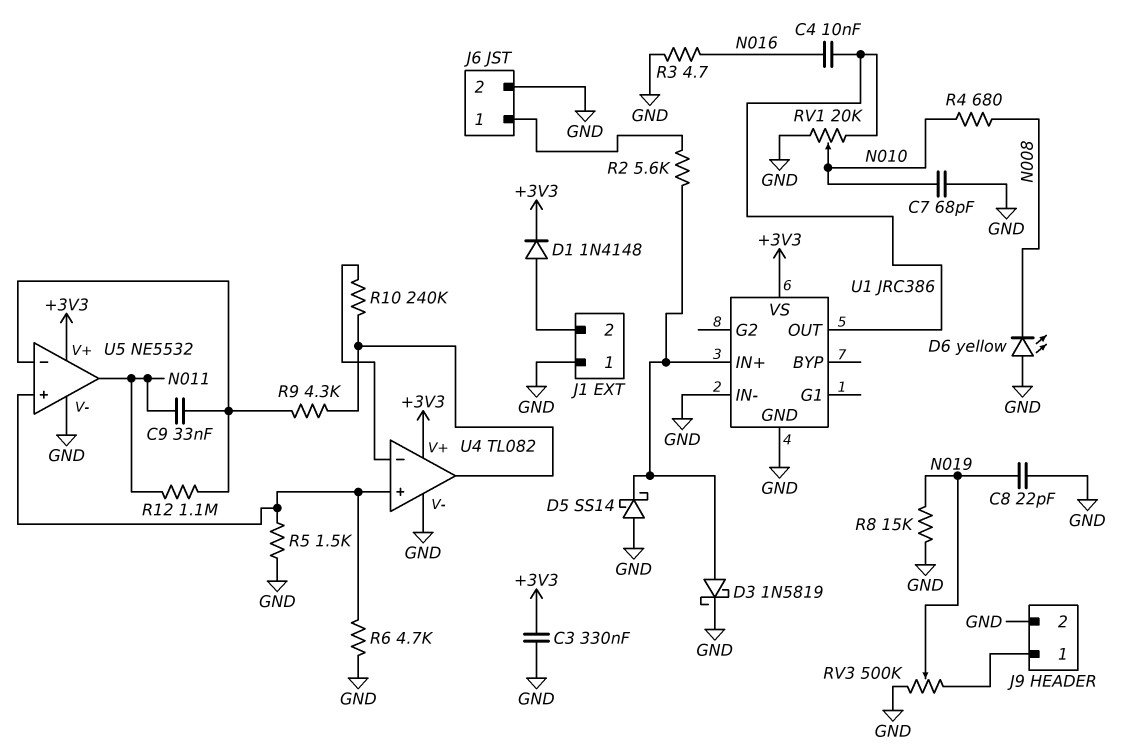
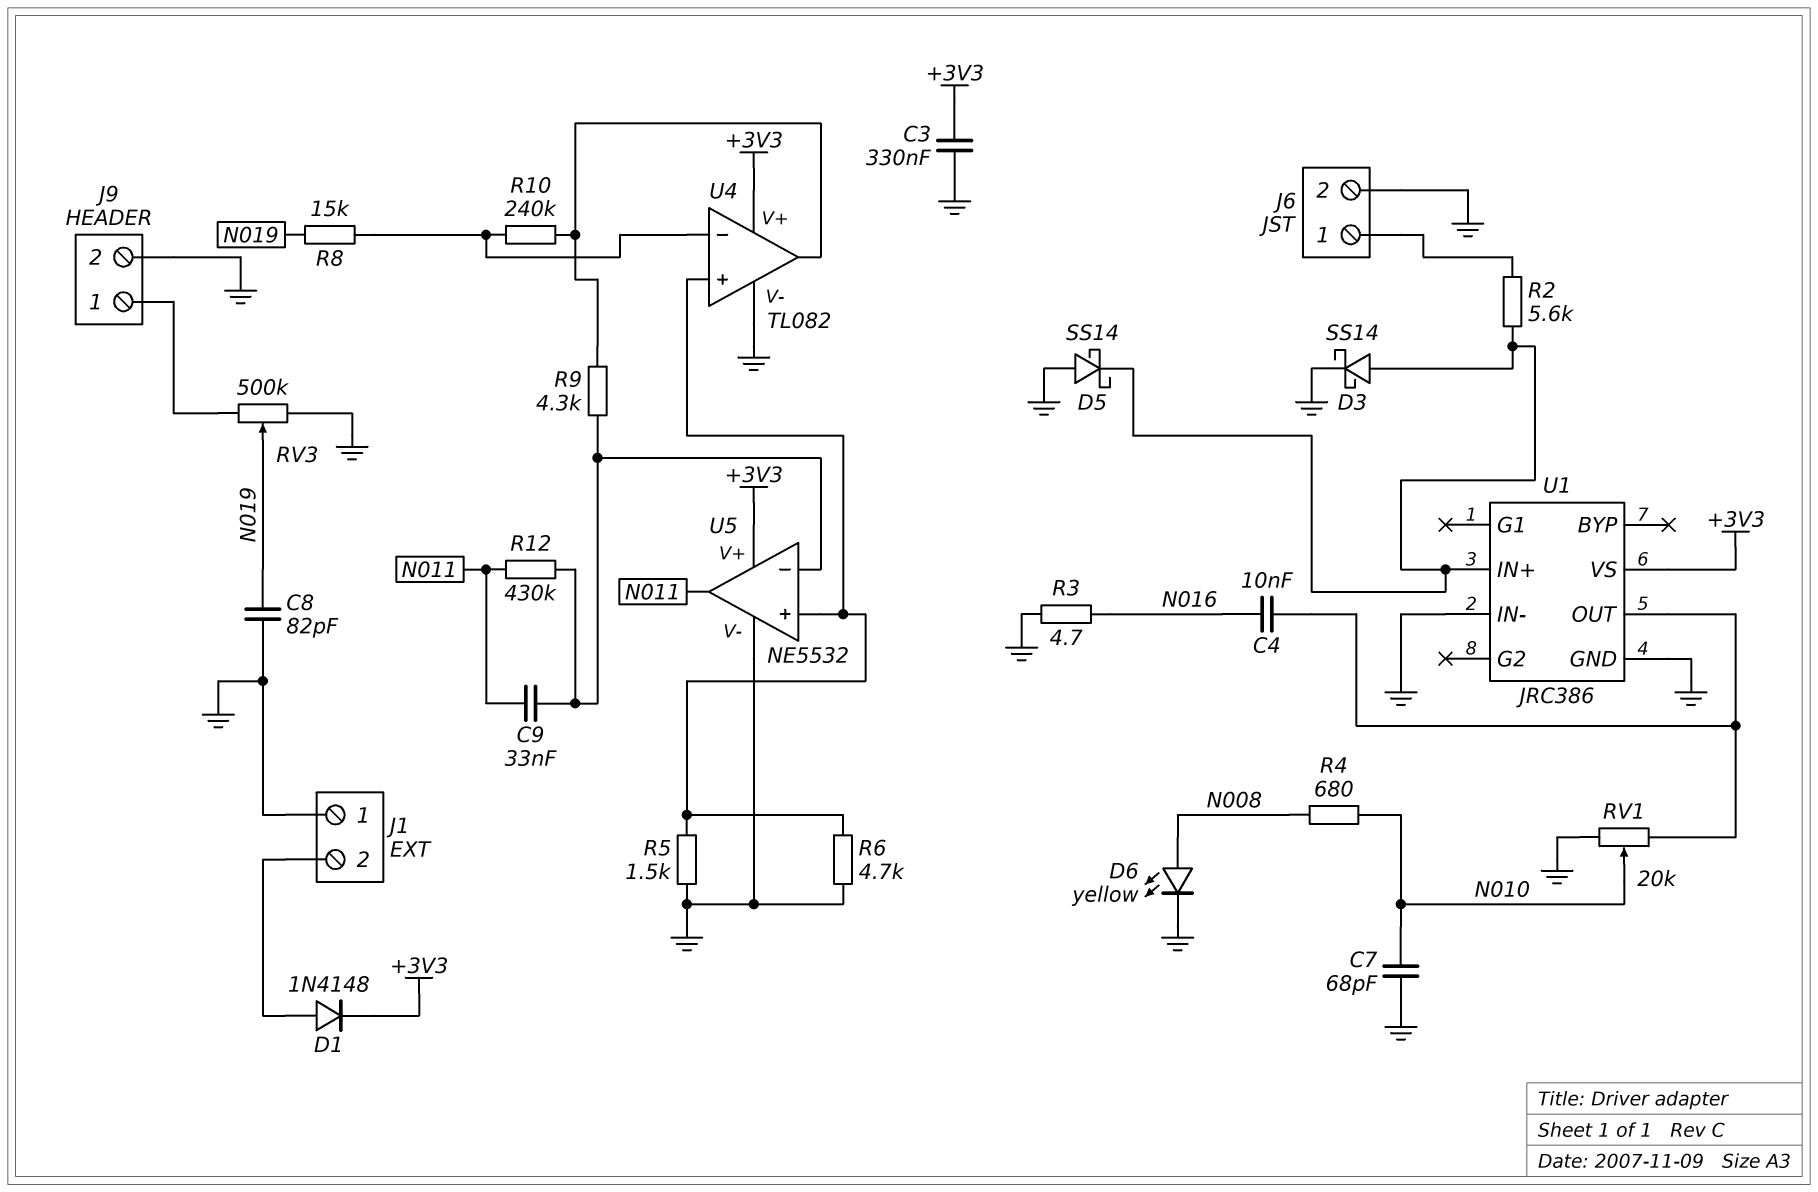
C8: 22pF (GND, N019) -> 82pF (GND, N019)
D3: schottky 1N5819 (A U1/IN+, K GND) -> schottky SS14 (A U1/IN+, K GND)
D6: LED yellow (A GND, K N008) -> LED yellow (A N008, K GND)
R8: 15k (GND, N019) -> 15k (N019, U4/in-)
R12: 1.1M (N011, U5/in-) -> 430k (N011, U5/in-)

